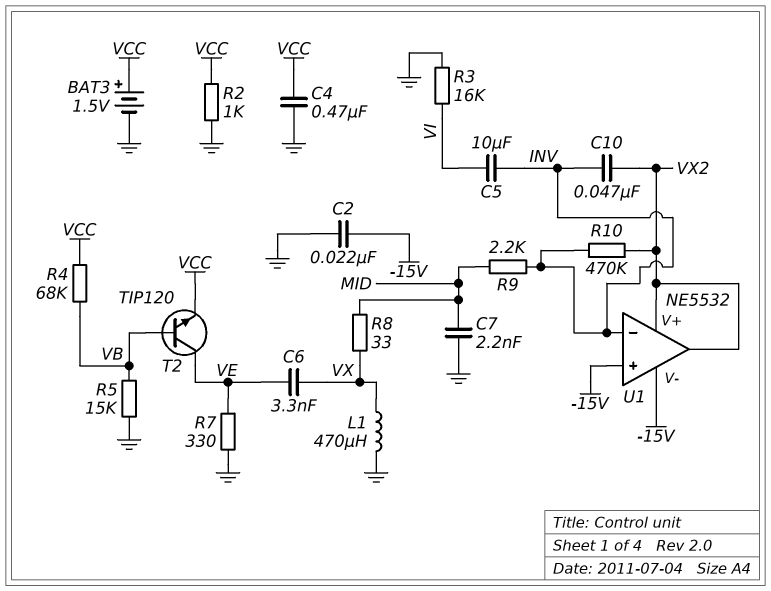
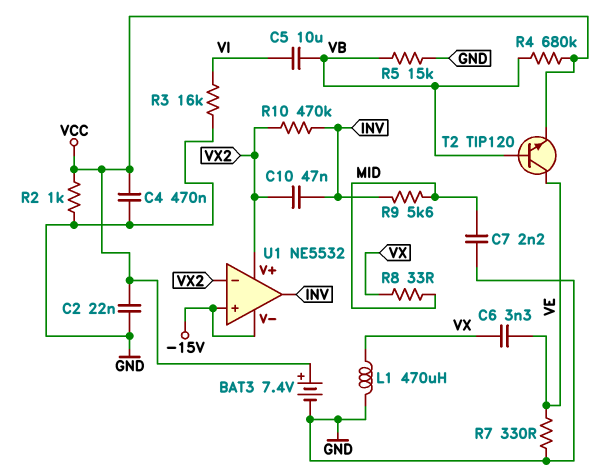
BAT3: 1.5V (plus VCC, minus GND) -> 7.4V (plus VCC, minus GND)
C2: 22nF (-15V, GND) -> 22nF (GND, VCC)
C5: 10uF (INV, VI) -> 10uF (VB, VI)
R4: 68k (VB, VCC) -> 680k (VB, VCC)
R9: 2.2k (INV, MID) -> 5.6k (INV, MID)
U1 pin in-: INV -> VX2
U1 pin out: VX2 -> INV

